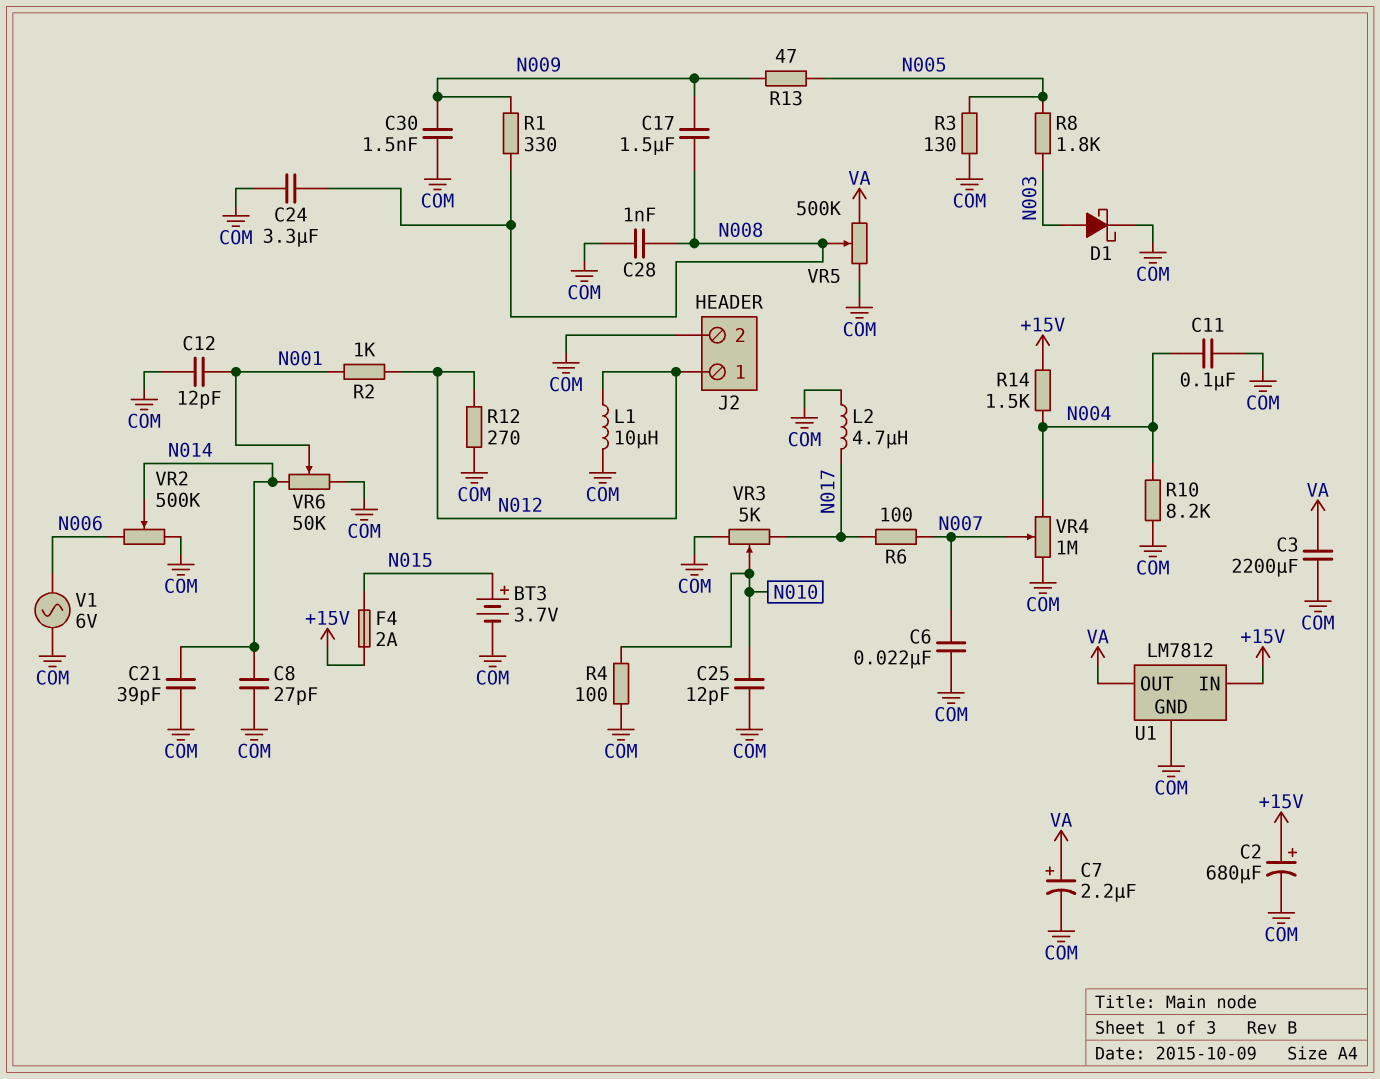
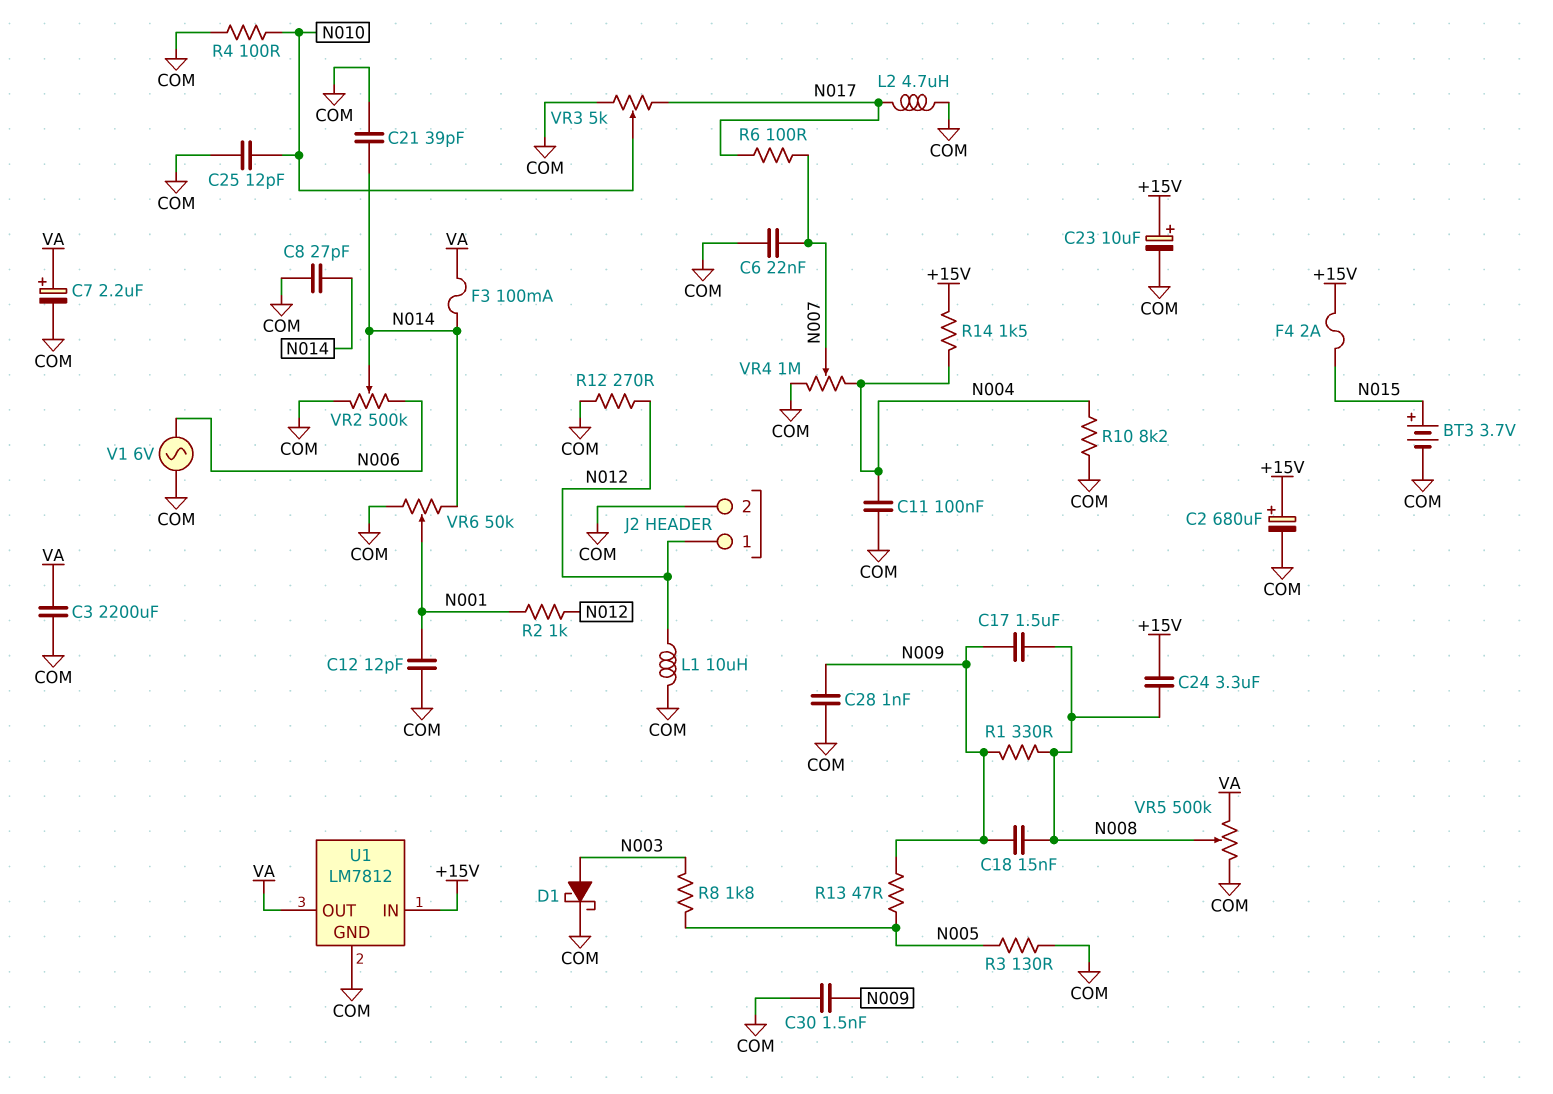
C18: none -> 15nF (N008, N009)
C23: none -> 10uF (plus +15V, minus COM)
C24: 3.3uF (COM, N008) -> 3.3uF (+15V, N008)
C28: 1nF (COM, N008) -> 1nF (COM, N009)
F3: none -> 100mA (N014, VA)

